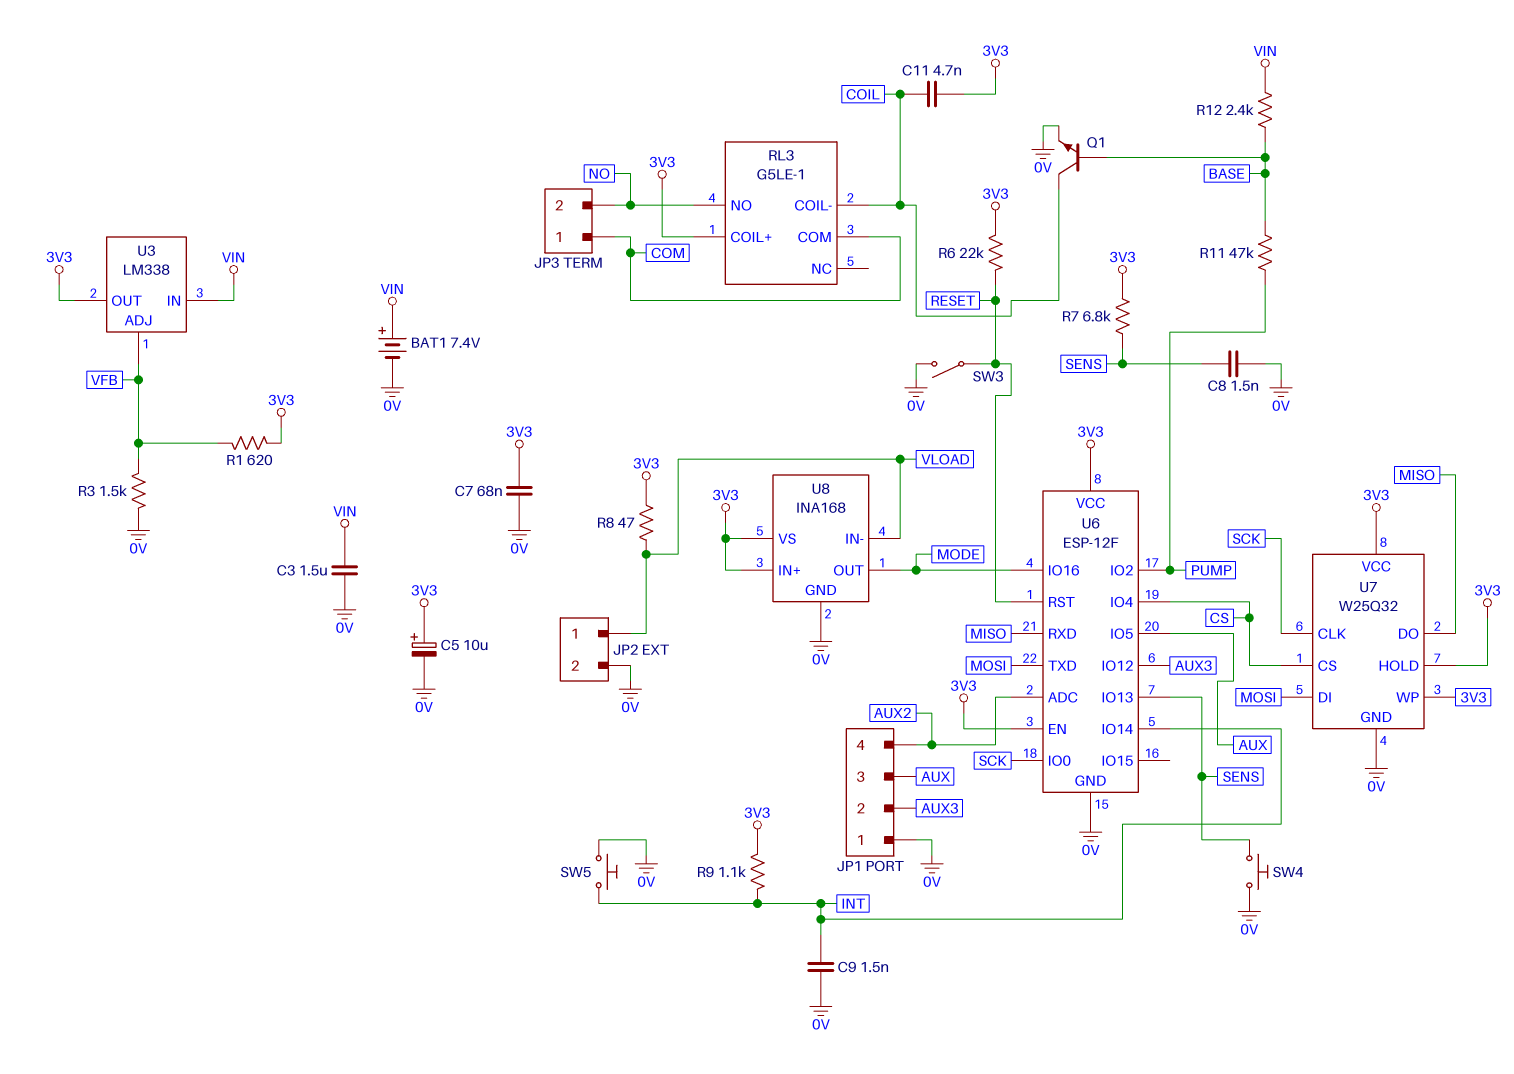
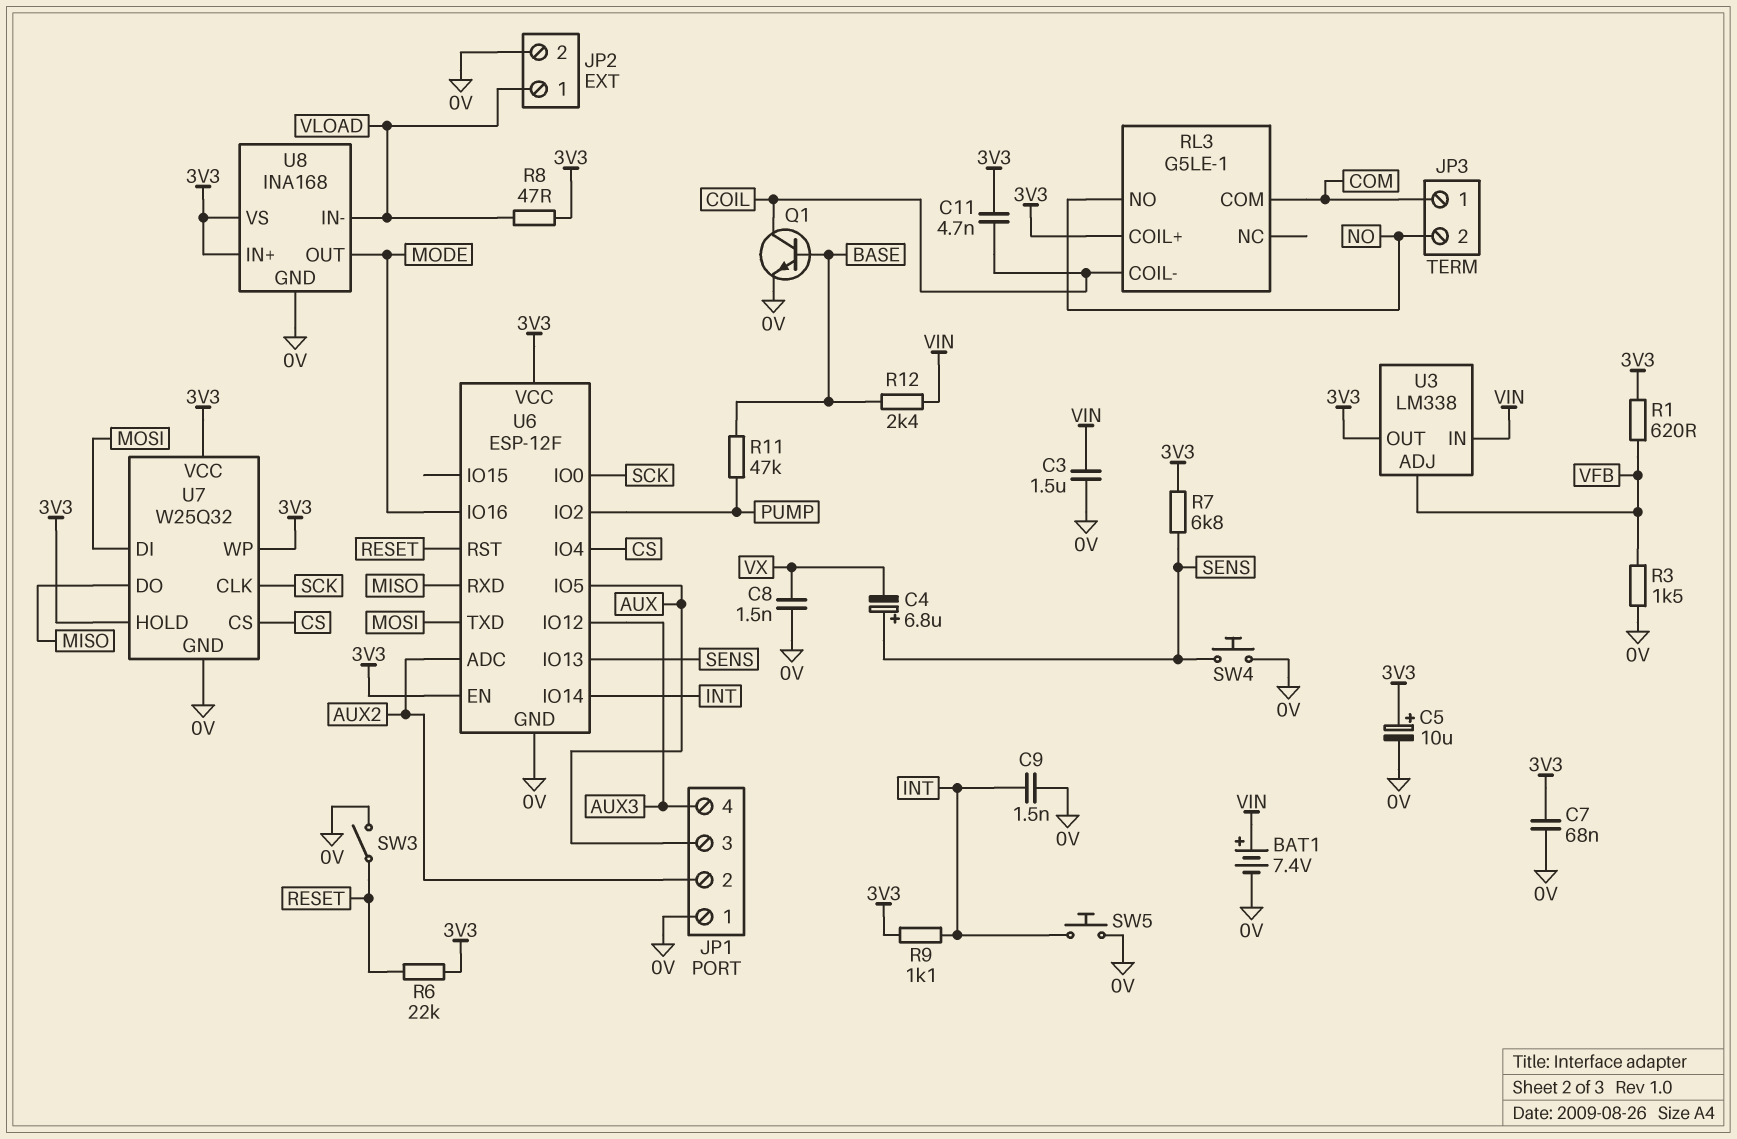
C4: none -> 6.8uF (plus SENS, minus VX)
C8: 1.5nF (0V, SENS) -> 1.5nF (0V, VX)
JP1 pin 2: AUX3 -> AUX2
JP1 pin 4: AUX2 -> AUX3

